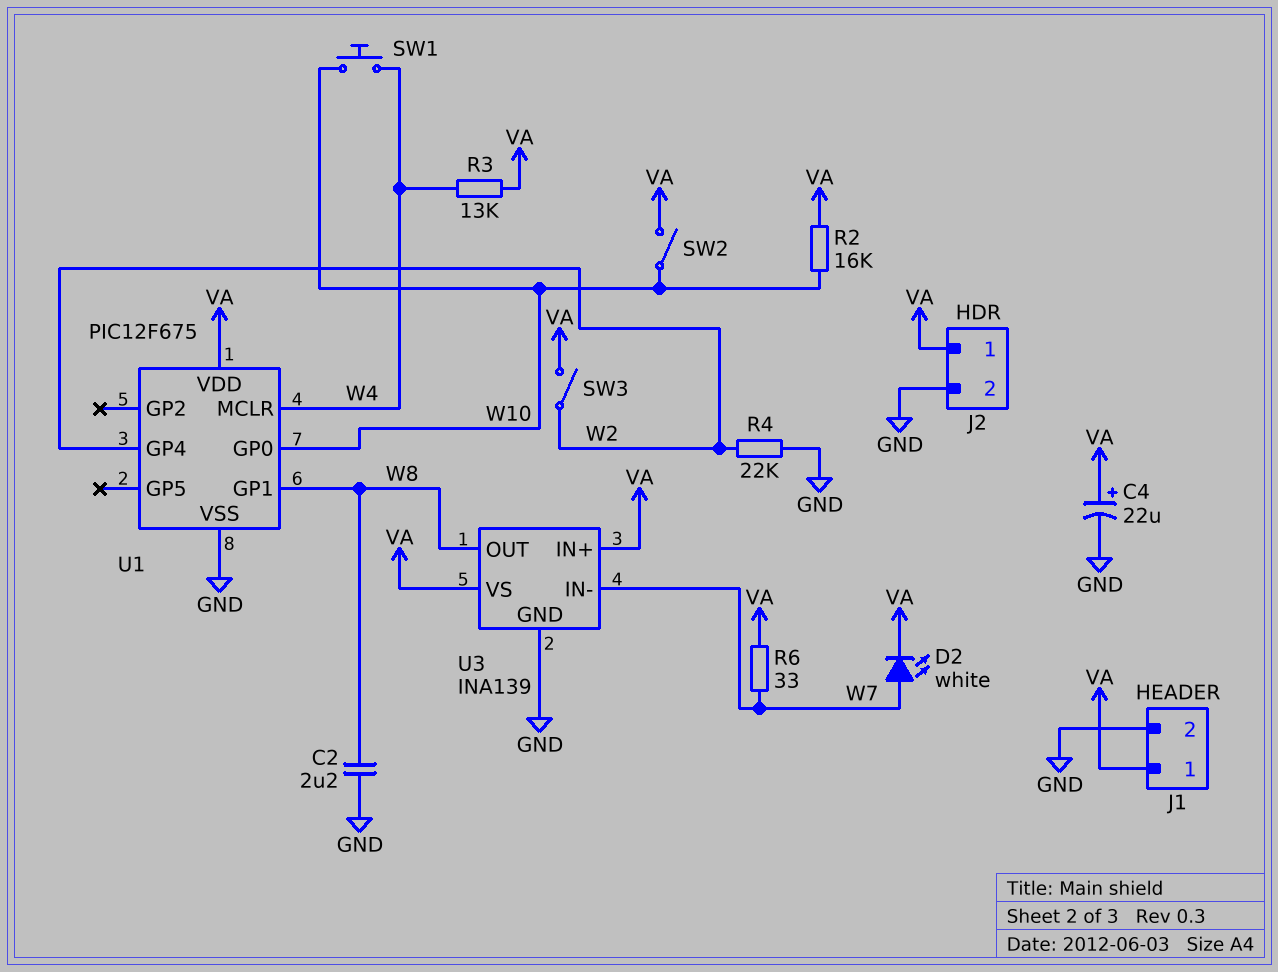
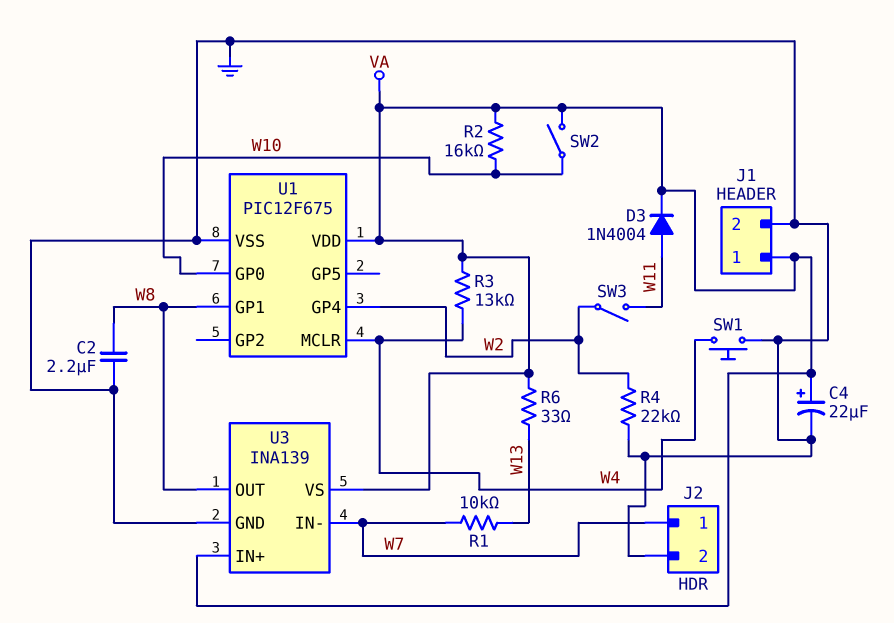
D2: LED white (A W7, K VA) -> none
D3: none -> diode 1N4004 (A W11, K VA)
J2 pin 1: VA -> W7
R1: none -> 10k (W7, W13)
R6: 33 (VA, W7) -> 33 (VA, W13)
SW1: button (W4, W10) -> button (GND, W4)
SW3: switch (VA, W2) -> switch (W2, W11)

